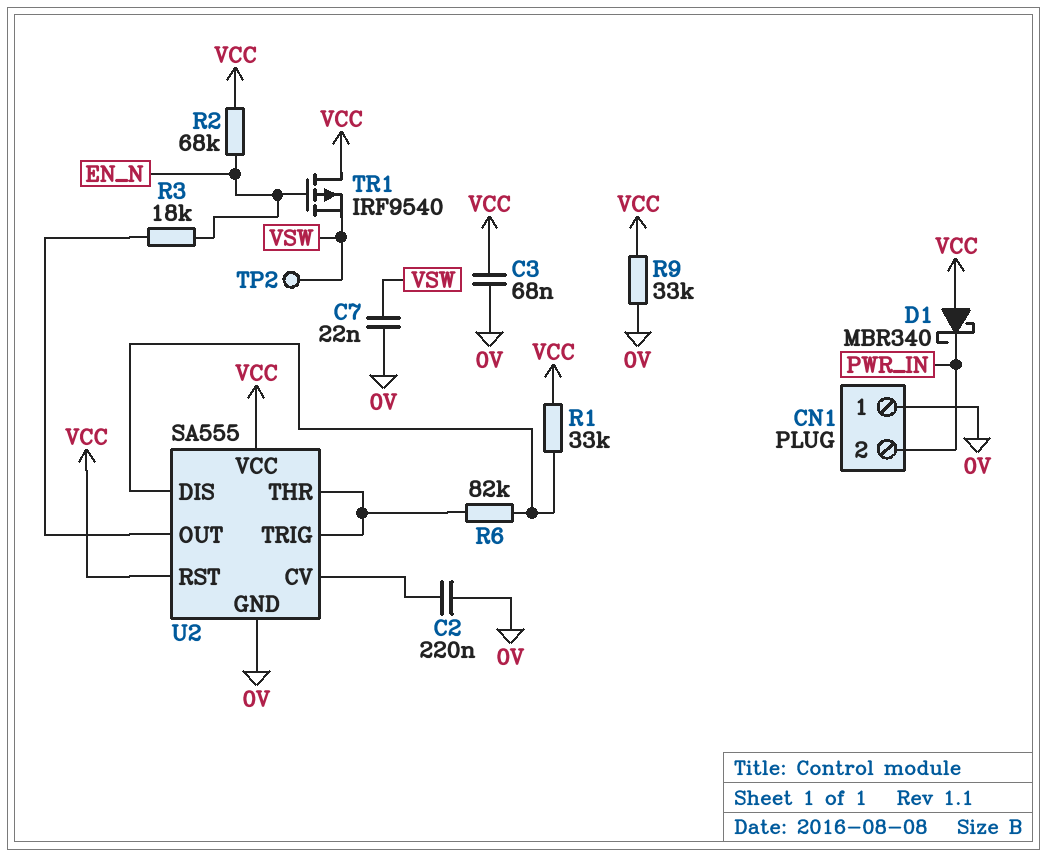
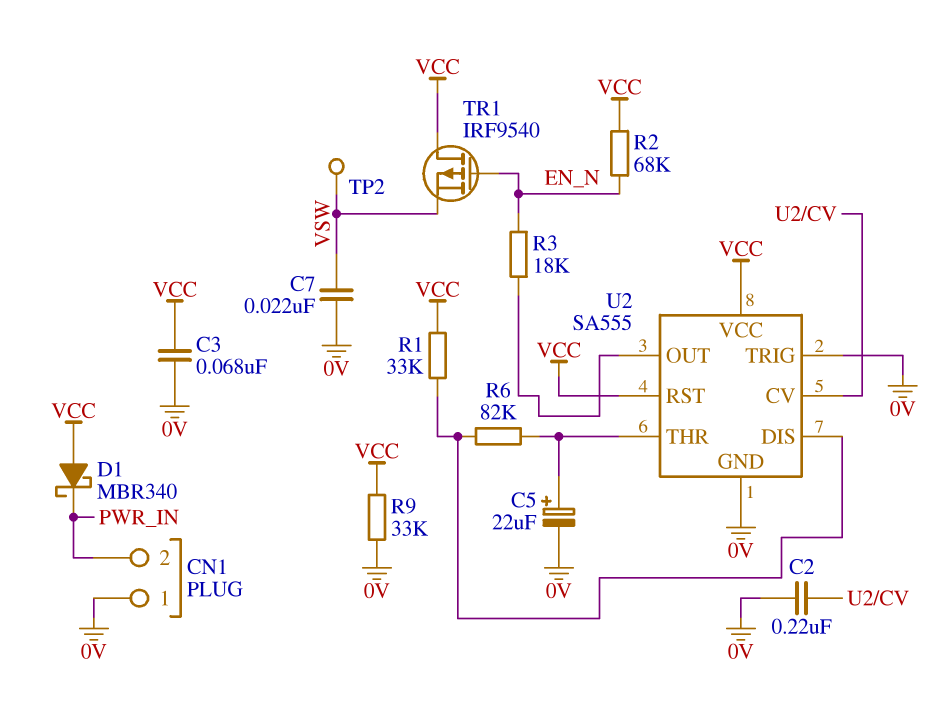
C5: none -> 22uF (plus U2/THR, minus 0V)
U2 pin TRIG: U2/THR -> 0V

